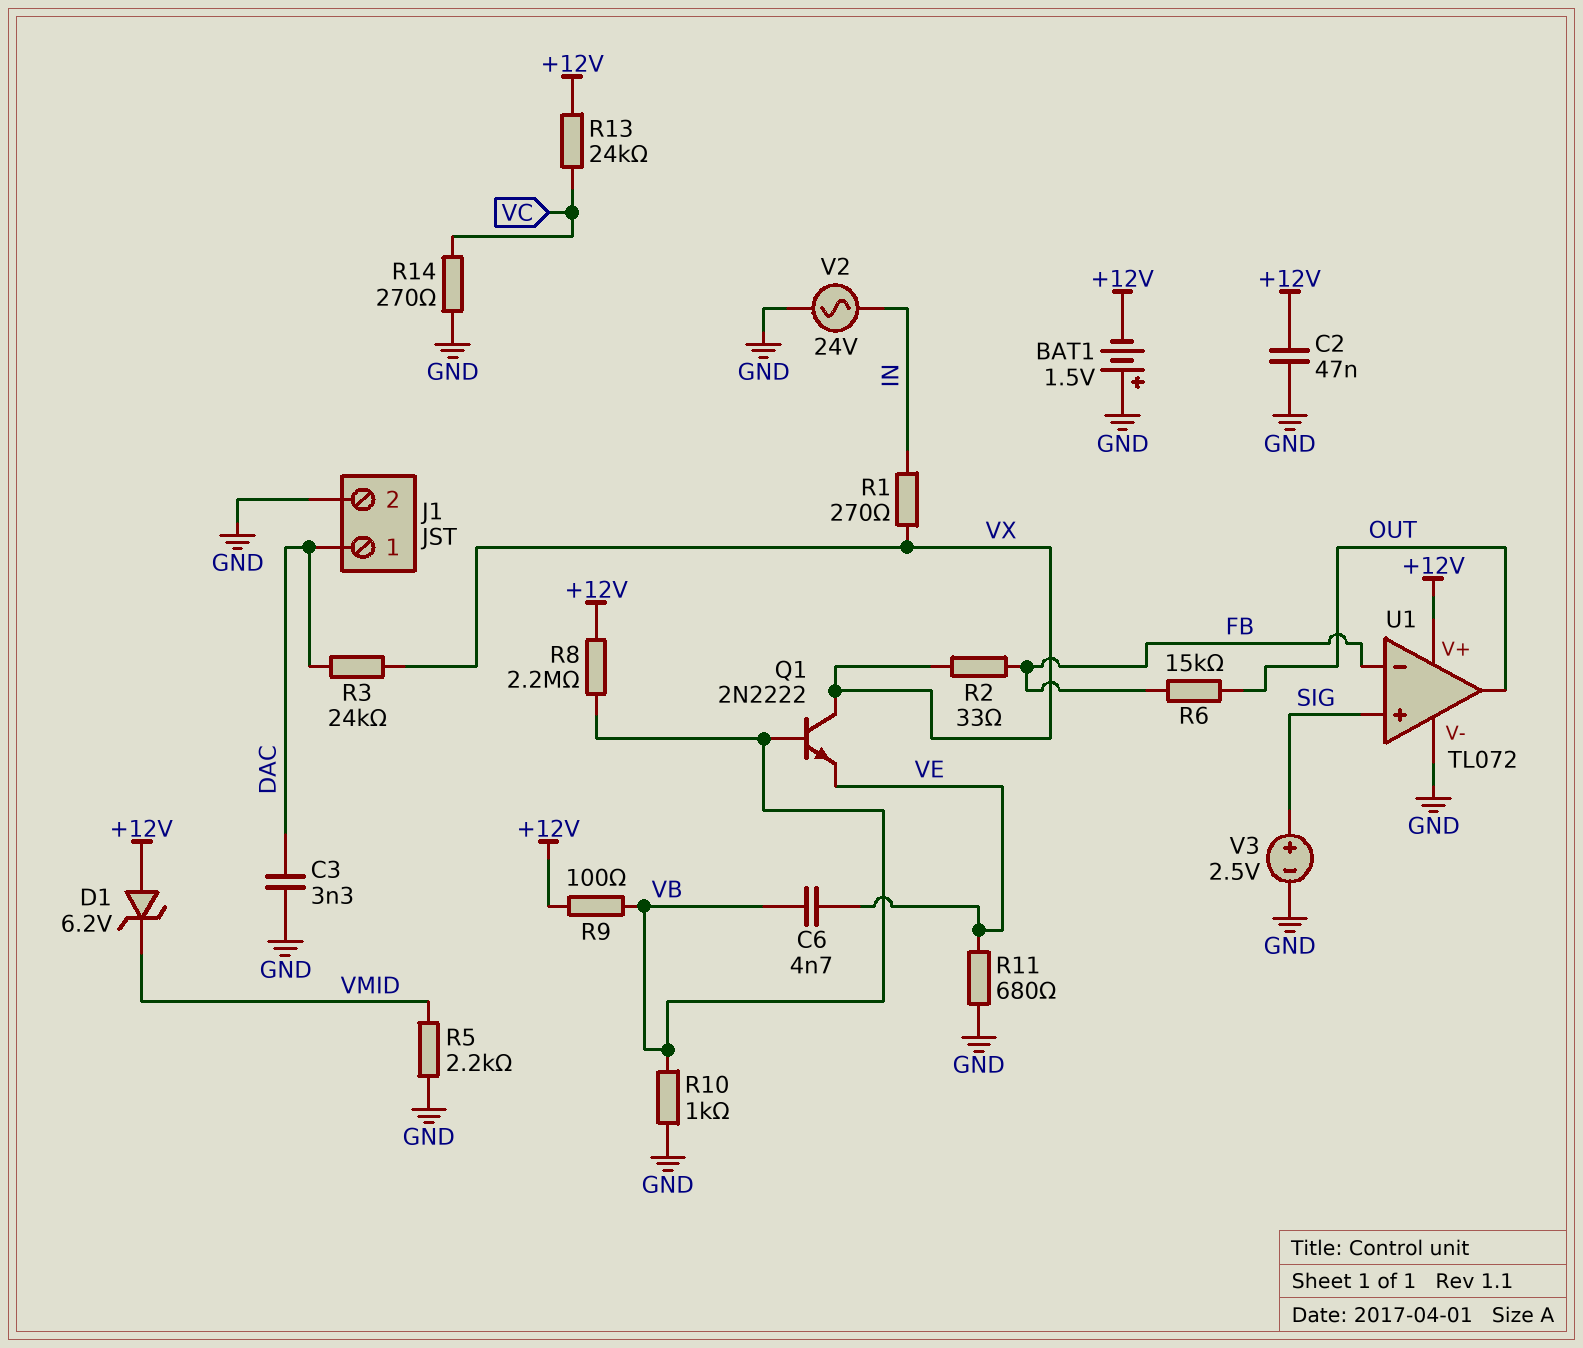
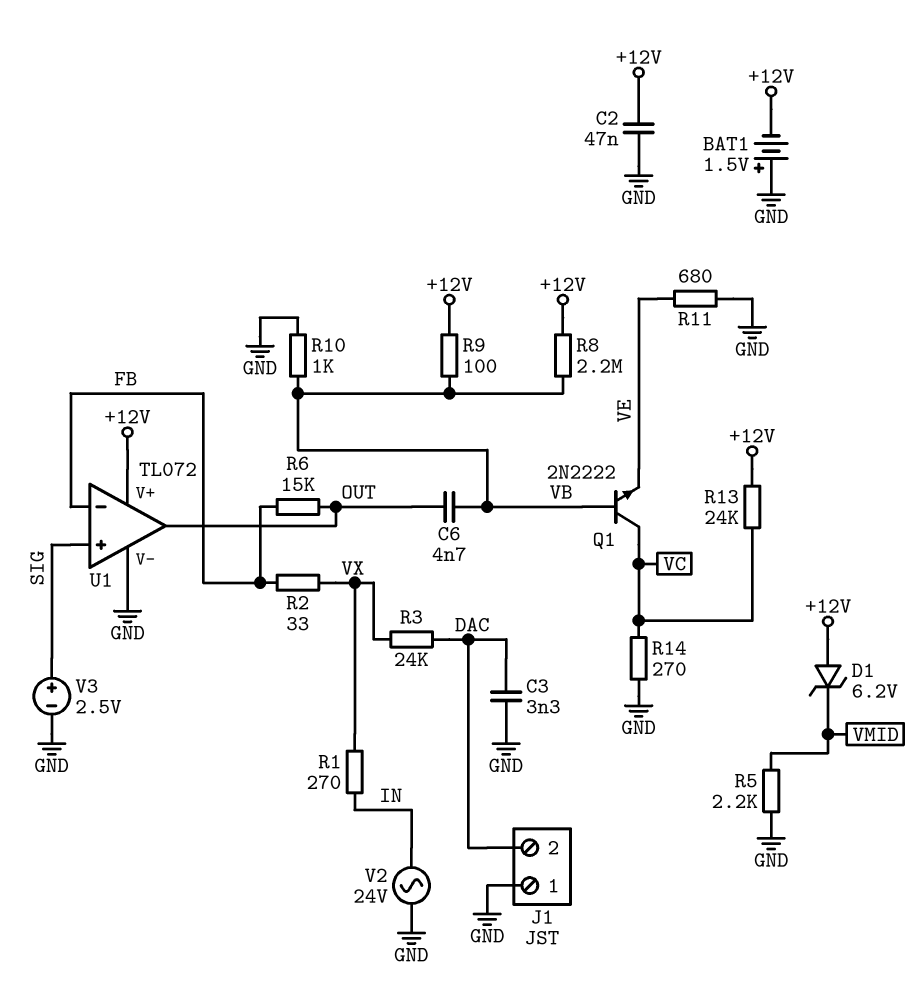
C6: 4.7nF (VB, VE) -> 4.7nF (OUT, VB)
J1 pin 1: DAC -> GND
J1 pin 2: GND -> DAC
Q1: NPN 2N2222 (B VB, C VX, E VE) -> NPN 2N2222 (B VB, C VC, E VE)

